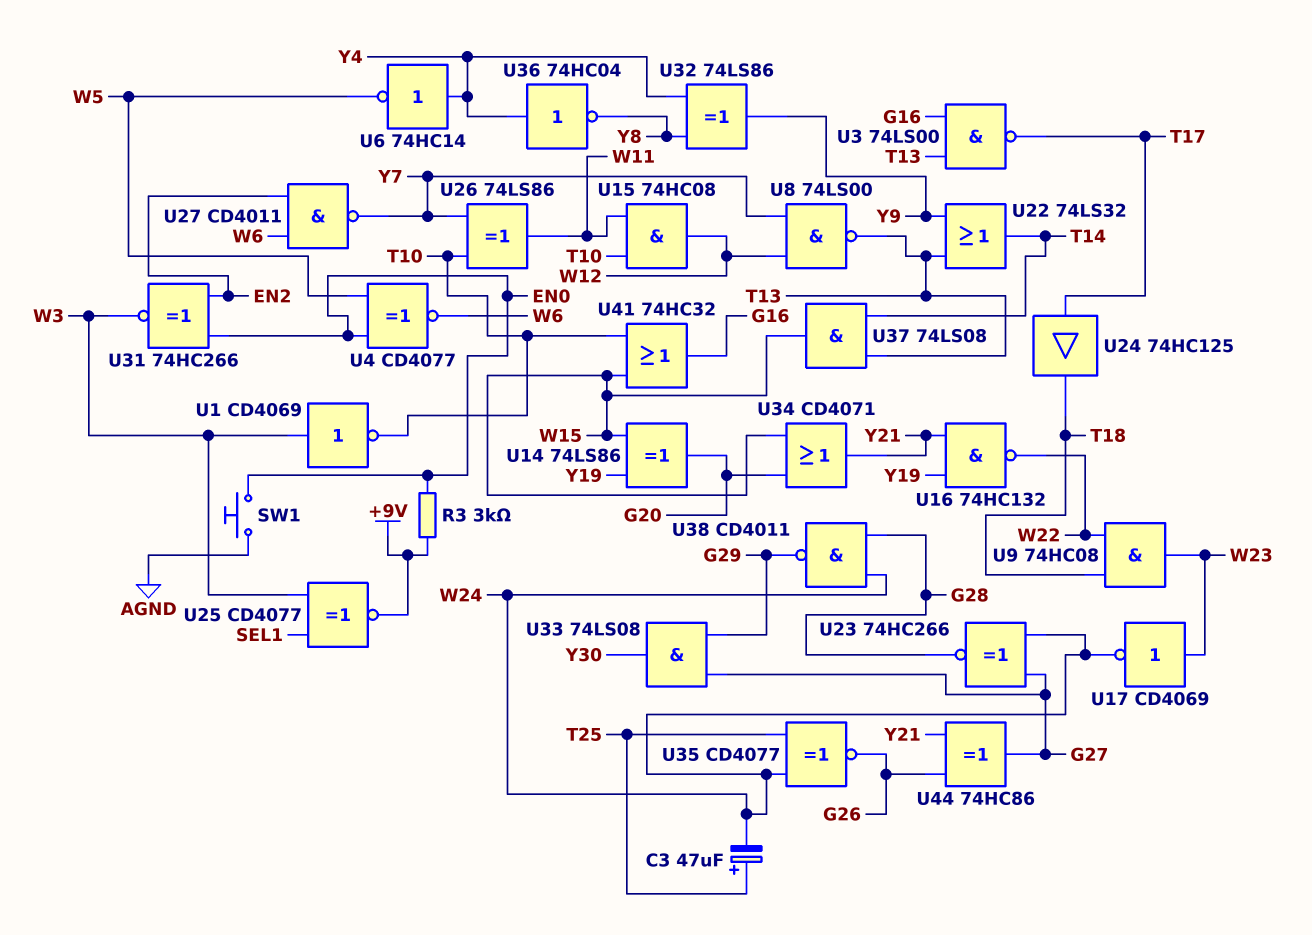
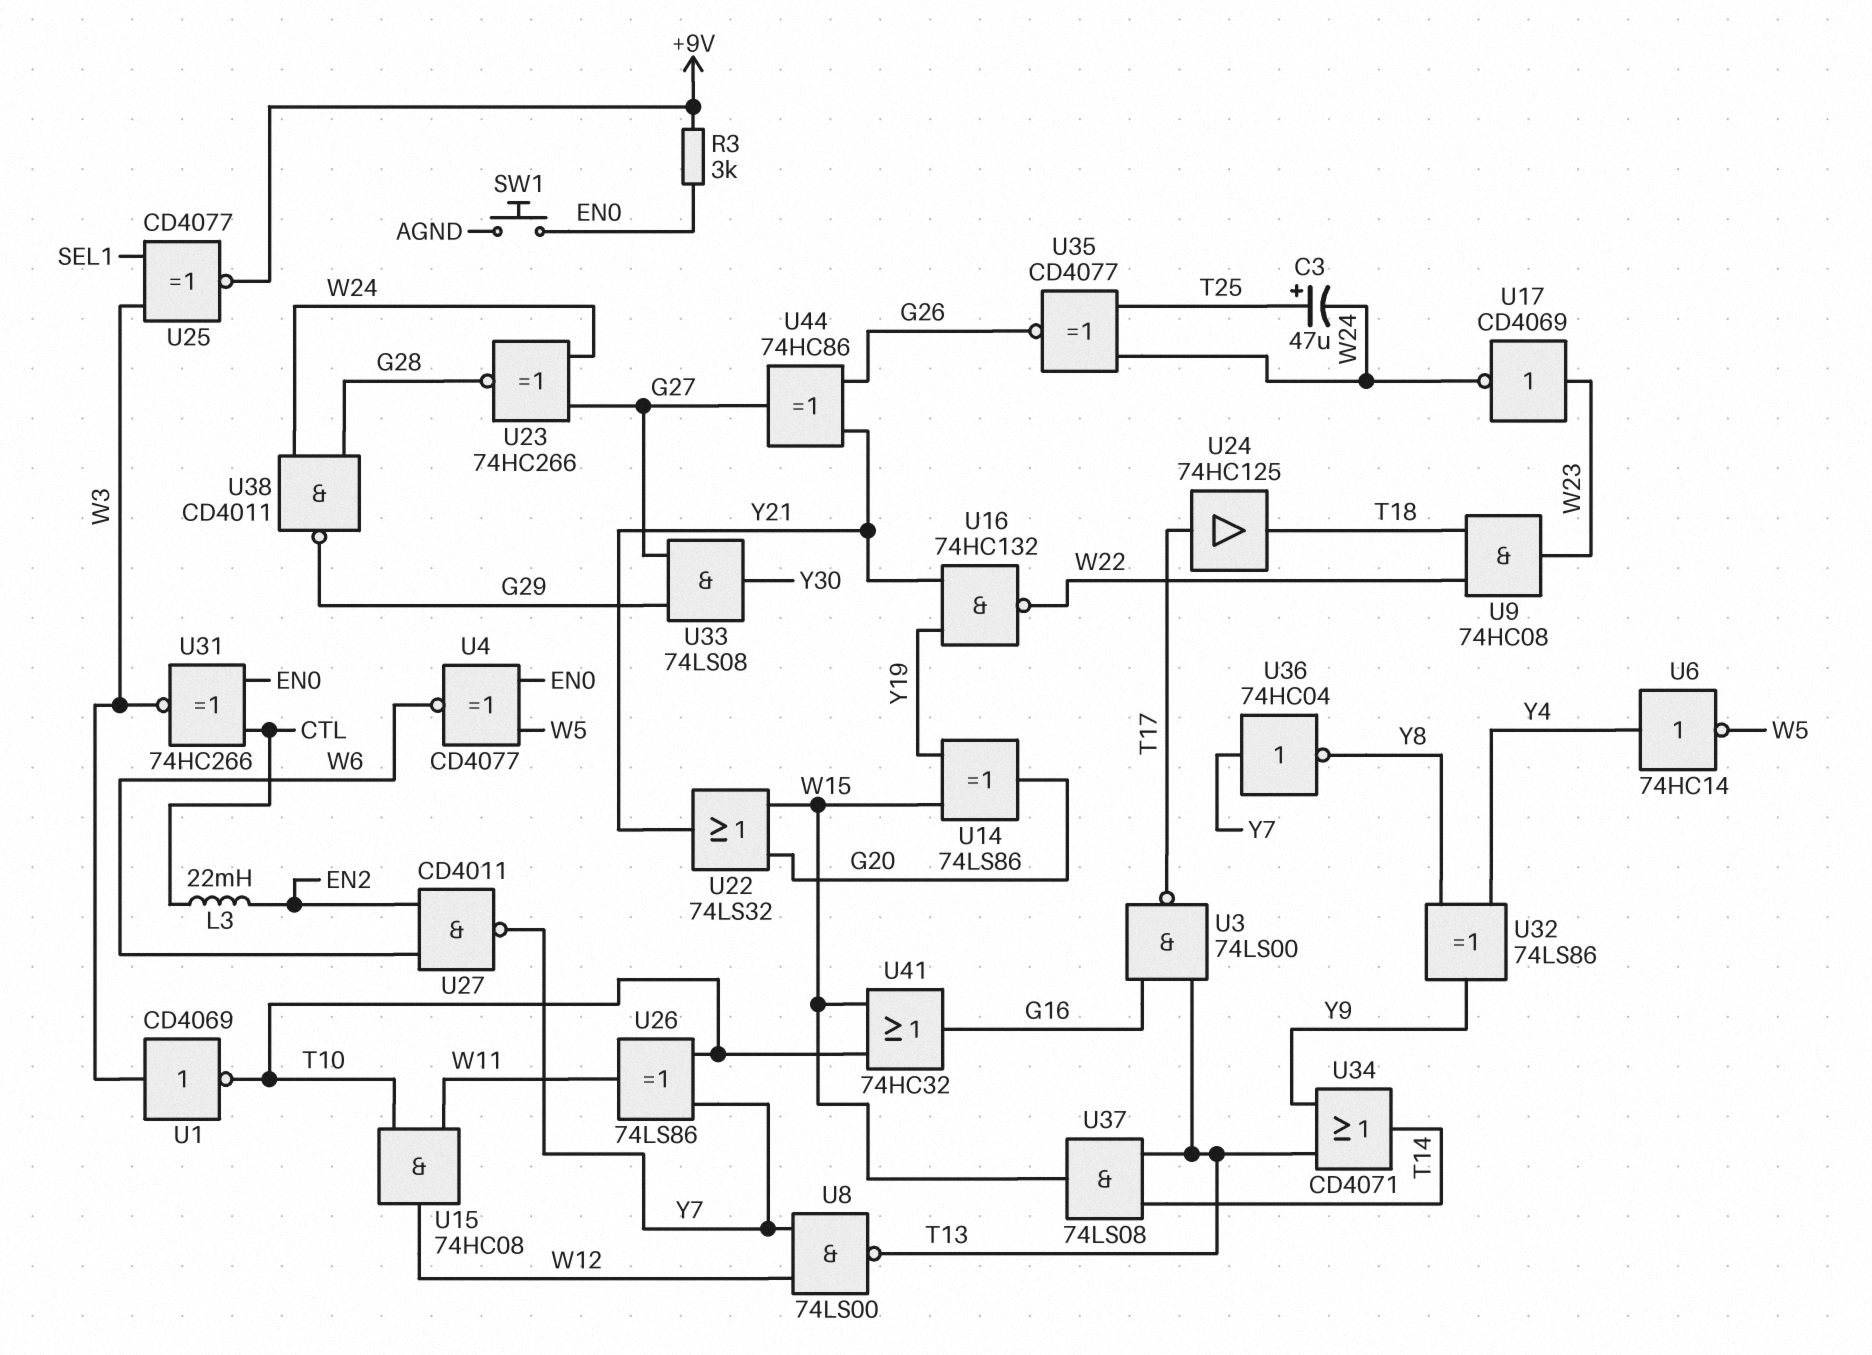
L3: none -> 22mH (CTL, EN2)
U22: OR 74LS32 (in T13, in Y9, out T14) -> OR 74LS32 (in G20, in W15, out Y21)
U31: XNOR 74HC266 (in EN0, in EN2, out W3) -> XNOR 74HC266 (in CTL, in EN0, out W3)
U34: OR CD4071 (in G20, in W15, out Y21) -> OR CD4071 (in T13, in Y9, out T14)
U36: NOT 74HC04 (in Y4, out Y8) -> NOT 74HC04 (in Y7, out Y8)

